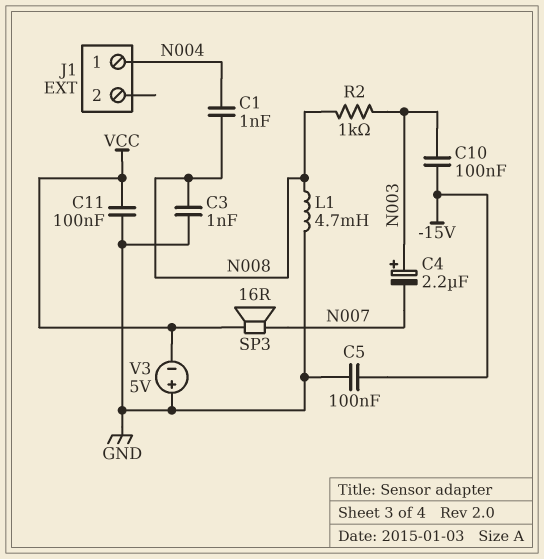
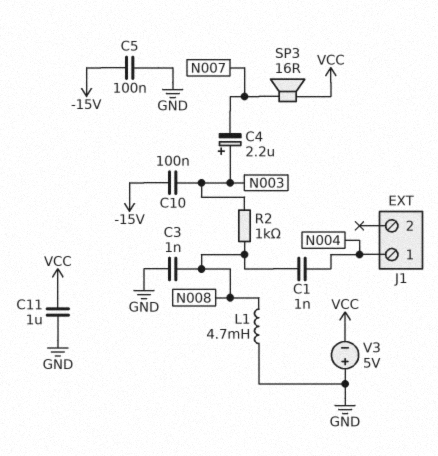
C11: 100nF (GND, VCC) -> 1uF (GND, VCC)

